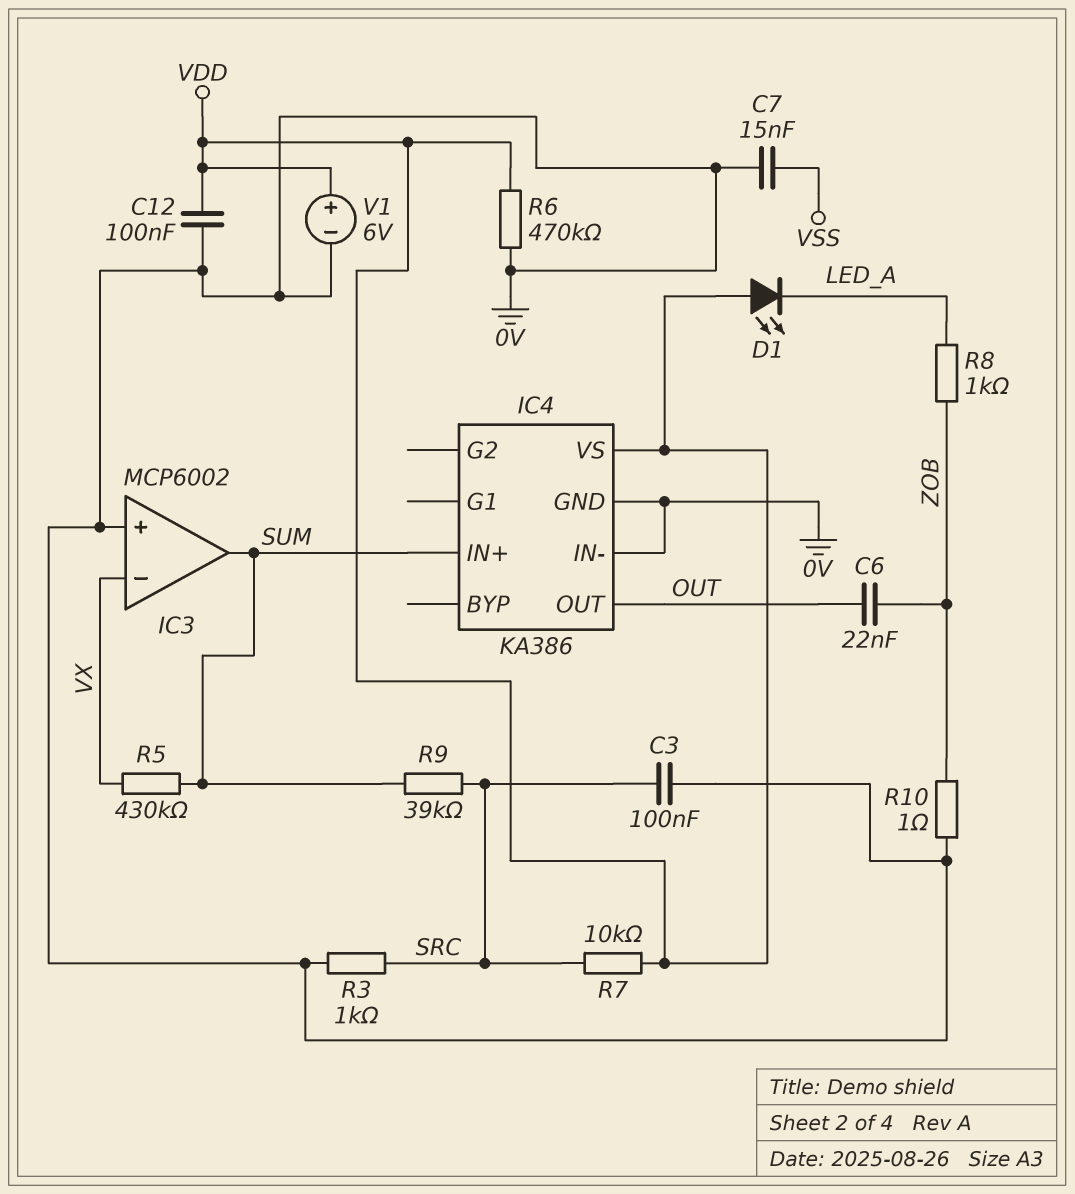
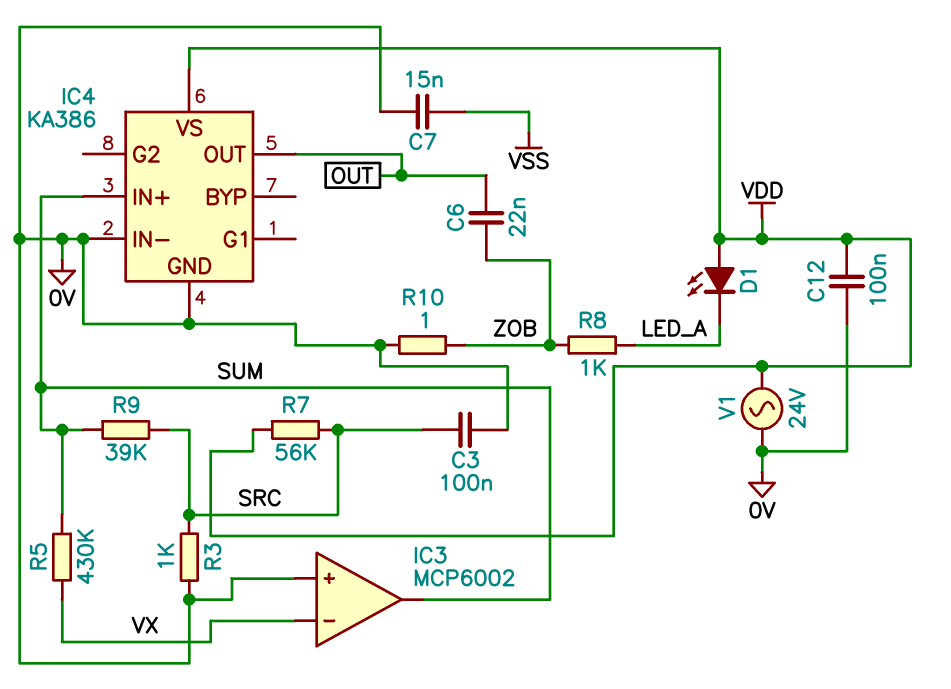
R6: 470k (0V, VDD) -> none
R7: 10k (SRC, VDD) -> 56k (SRC, VDD)
V1: 6V (plus VDD, minus 0V) -> AC 24V (0V, VDD)

